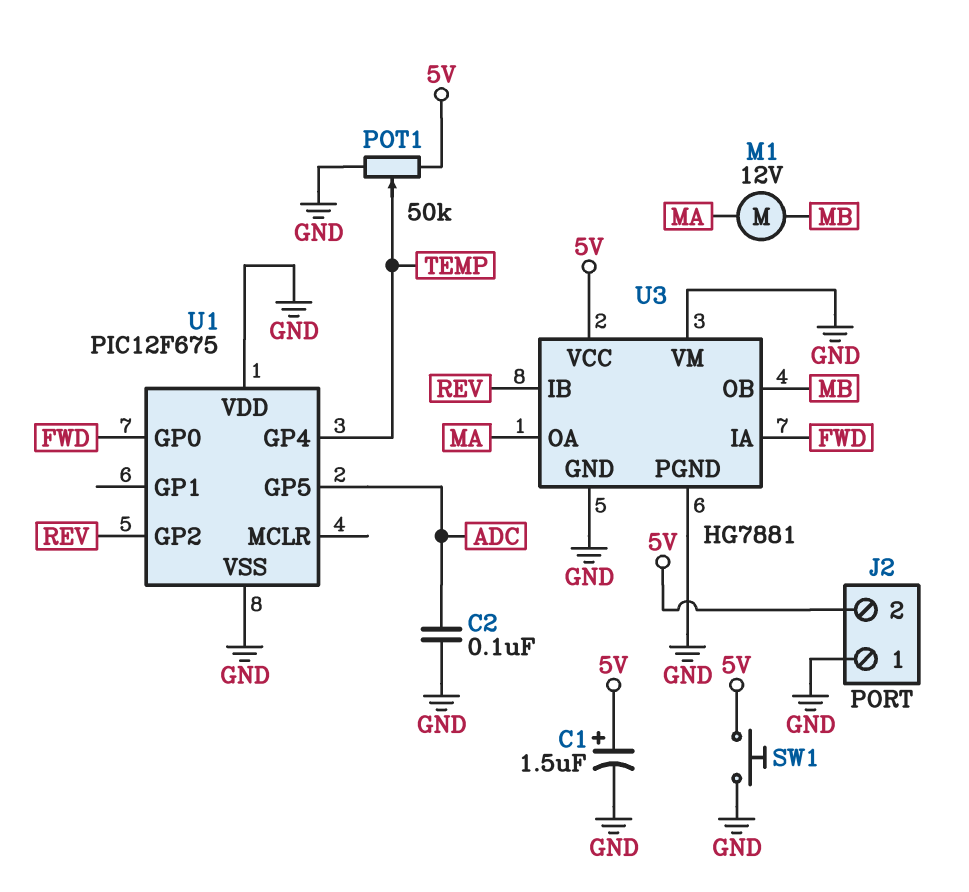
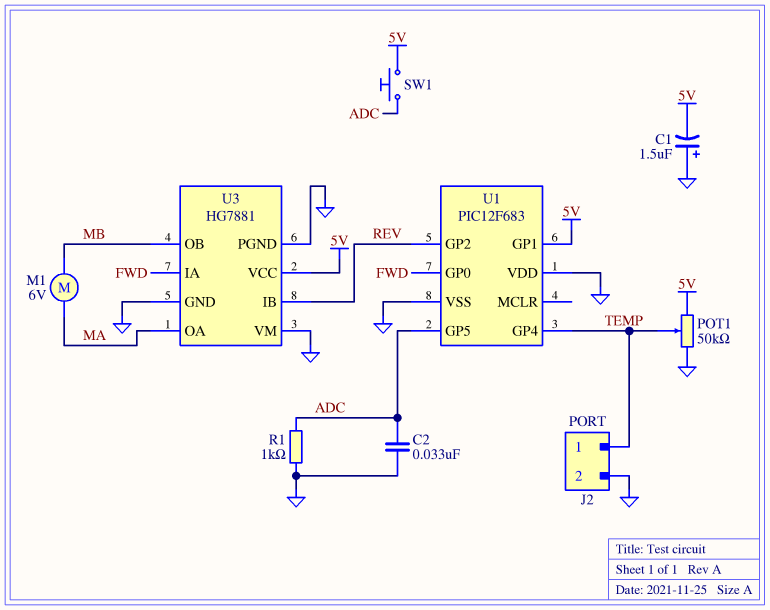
C1: 1.5uF (plus 5V, minus GND) -> 1.5uF (plus GND, minus 5V)
C2: 100nF (ADC, GND) -> 33nF (ADC, GND)
J2 pin 1: GND -> TEMP
J2 pin 2: 5V -> GND
M1: motor 12V (MA, MB) -> motor 6V (MA, MB)
R1: none -> 1k (ADC, GND)
SW1: button (5V, GND) -> button (5V, ADC)
U1: PIC12F675 -> PIC12F683
U1 pin GP1: none -> 5V

